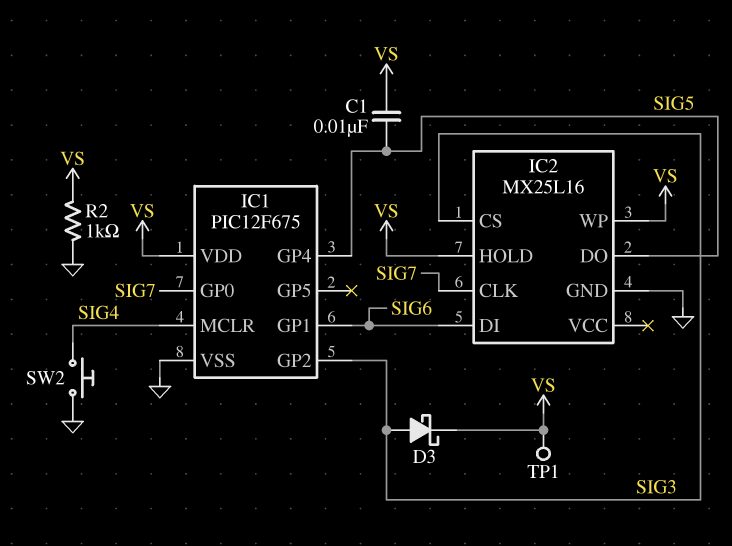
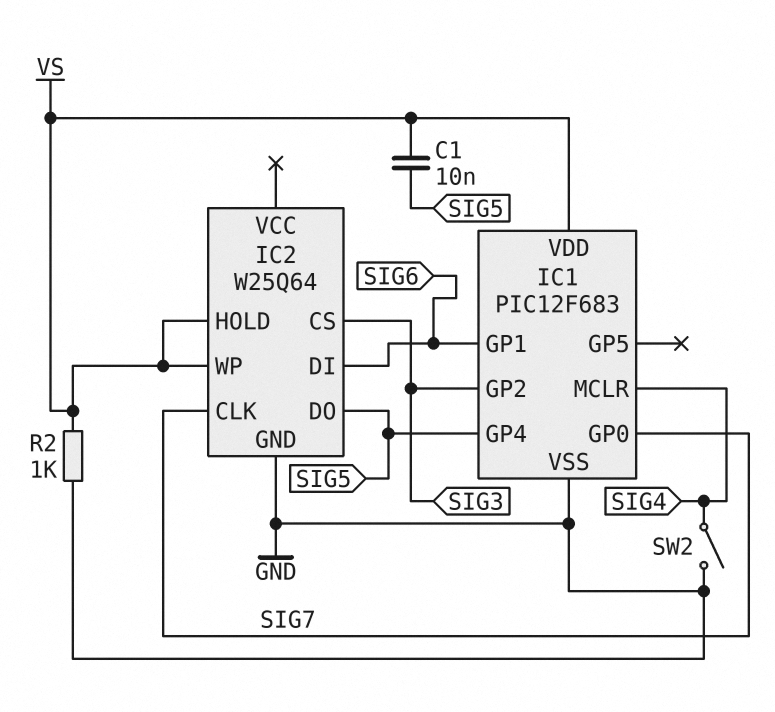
D3: schottky (A SIG3, K VS) -> none
IC1: PIC12F675 -> PIC12F683
IC2: MX25L16 -> W25Q64
SW2: button (GND, SIG4) -> switch (GND, SIG4)
TP1: test point (VS) -> none

